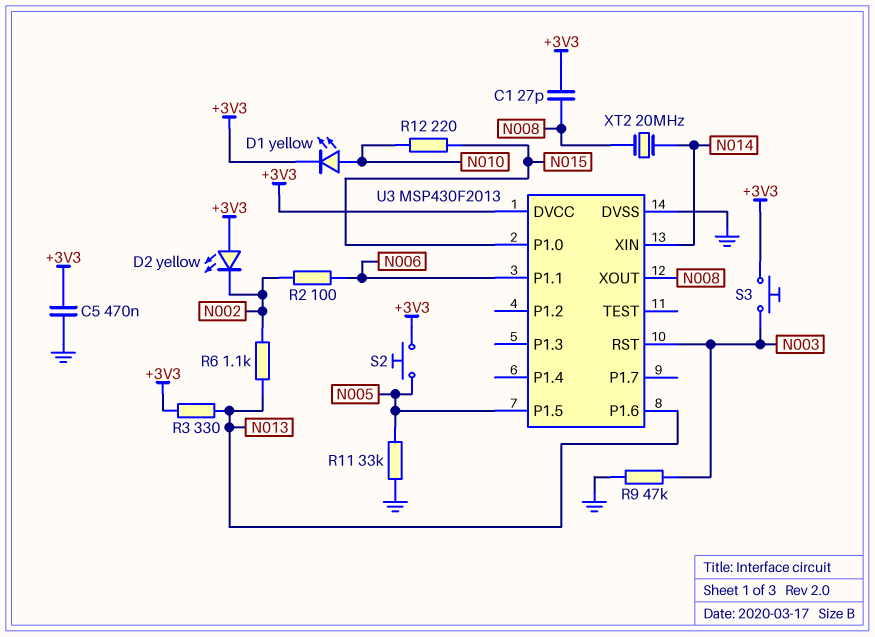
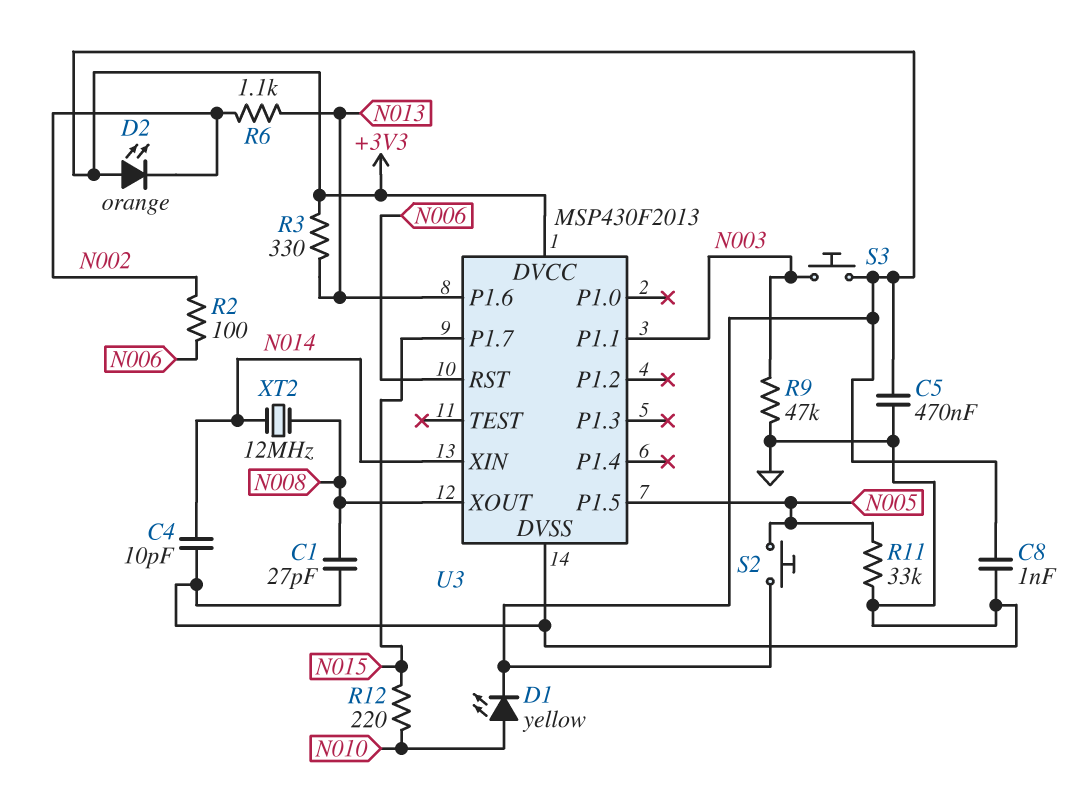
C1: 27pF (+3V3, N008) -> 27pF (GND, N008)
C4: none -> 10pF (GND, N014)
C8: none -> 1nF (+3V3, GND)
D2: LED yellow (A +3V3, K N002) -> LED orange (A +3V3, K N002)
U3 pin P1.0: N015 -> none
U3 pin P1.1: N006 -> N003
U3 pin P1.7: none -> N015
U3 pin RST: N003 -> N006
XT2: 20MHz (N008, N014) -> 12MHz (N008, N014)

